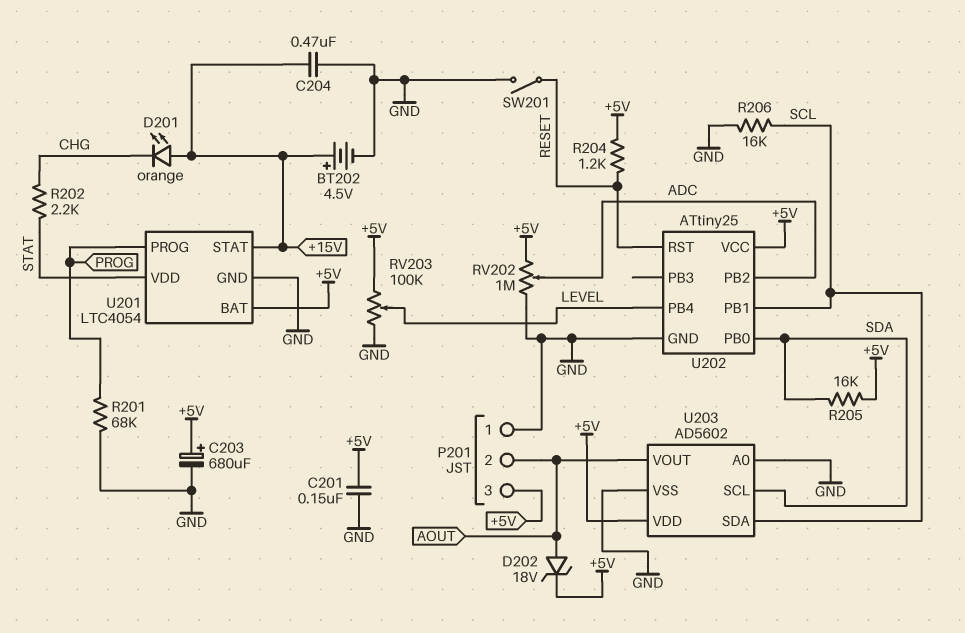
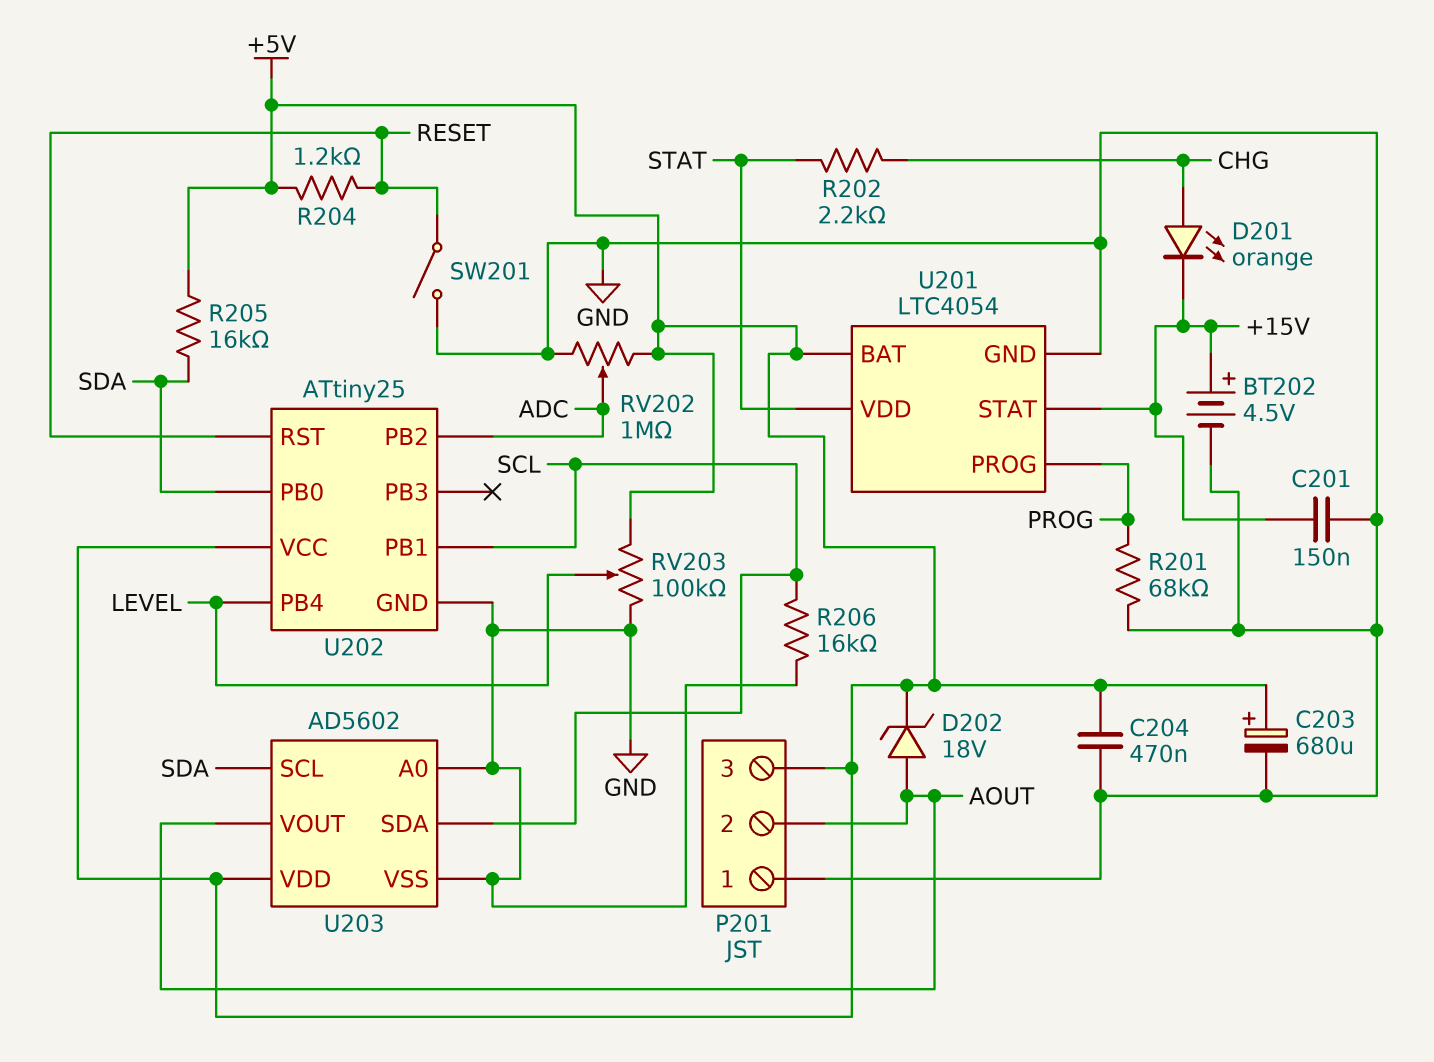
C201: 150nF (+5V, GND) -> 150nF (+15V, GND)
C204: 470nF (+15V, GND) -> 470nF (+5V, GND)
D201: LED orange (A +15V, K CHG) -> LED orange (A CHG, K +15V)

